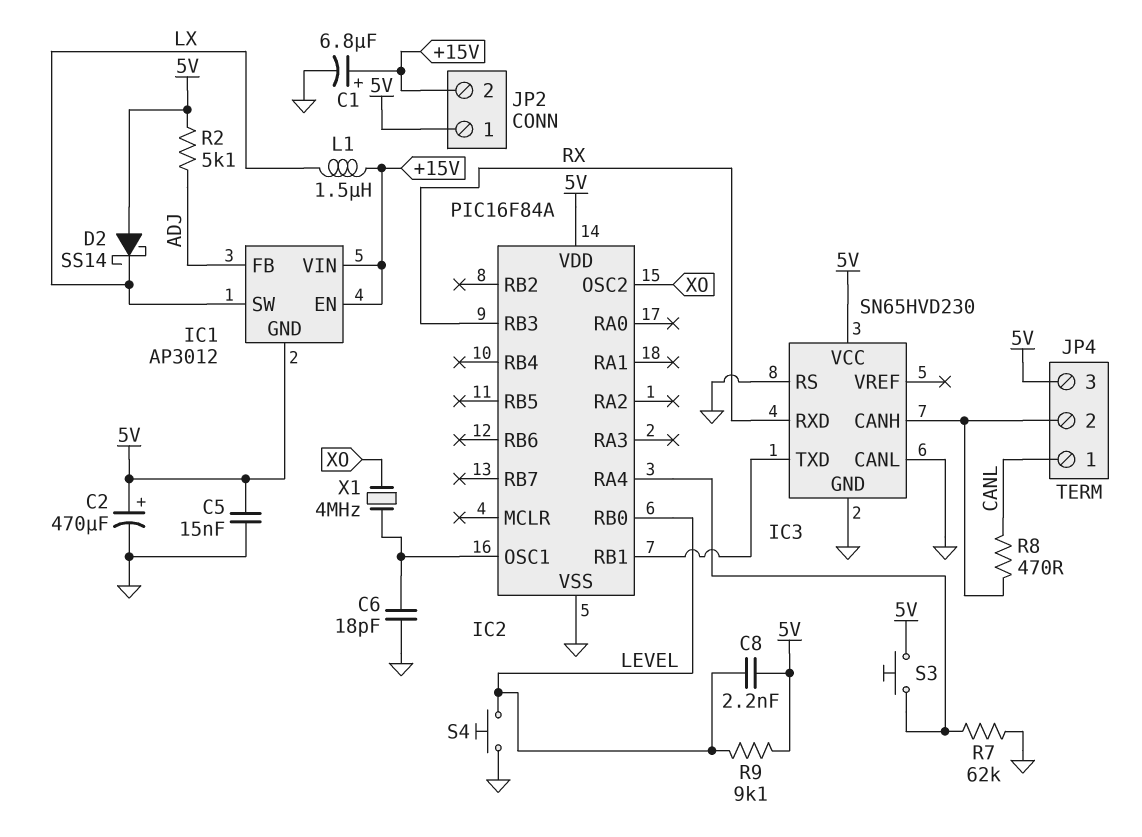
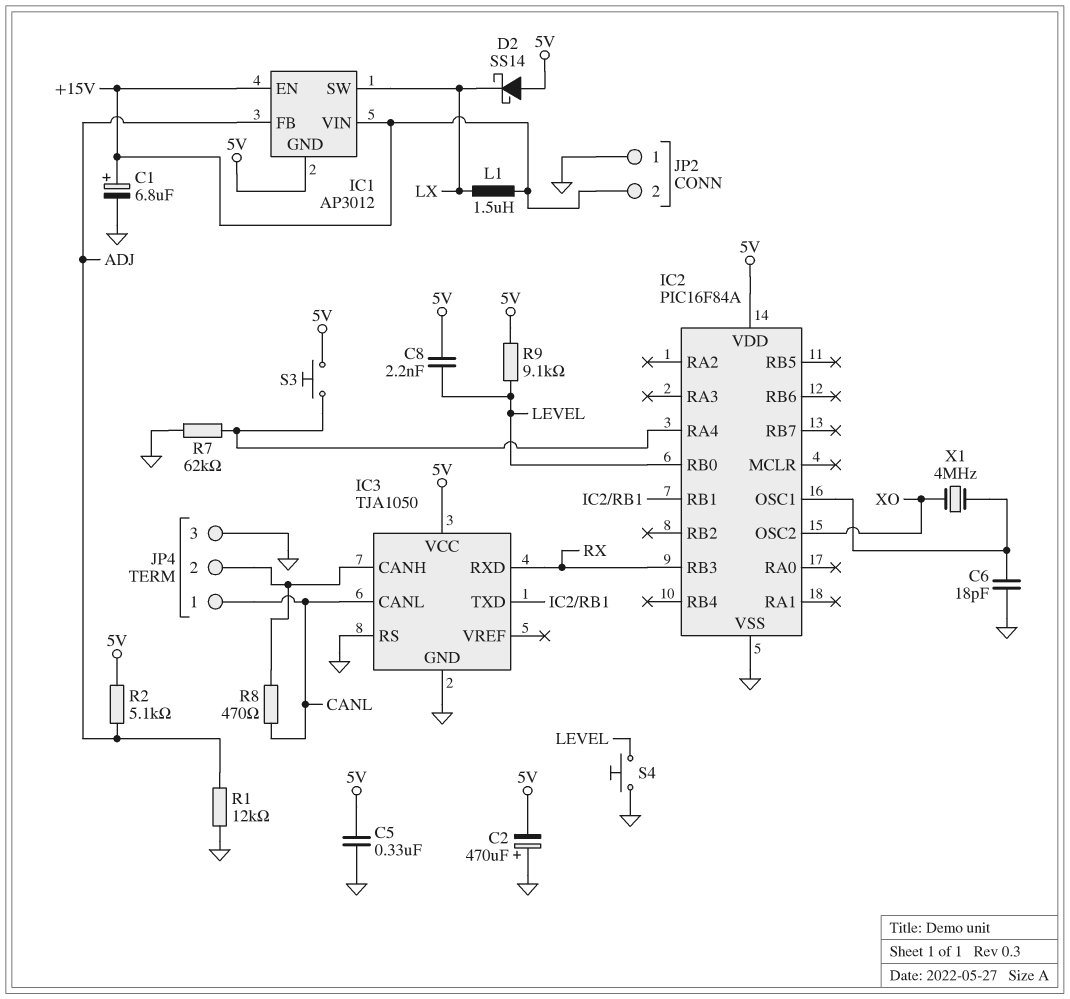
C2: 470uF (plus 5V, minus GND) -> 470uF (plus GND, minus 5V)
C5: 15nF (5V, GND) -> 330nF (5V, GND)
IC3: SN65HVD230 -> TJA1050
IC3 pin CANL: GND -> CANL
JP2 pin 1: 5V -> GND
JP4 pin 3: 5V -> GND
R1: none -> 12k (ADJ, GND)

